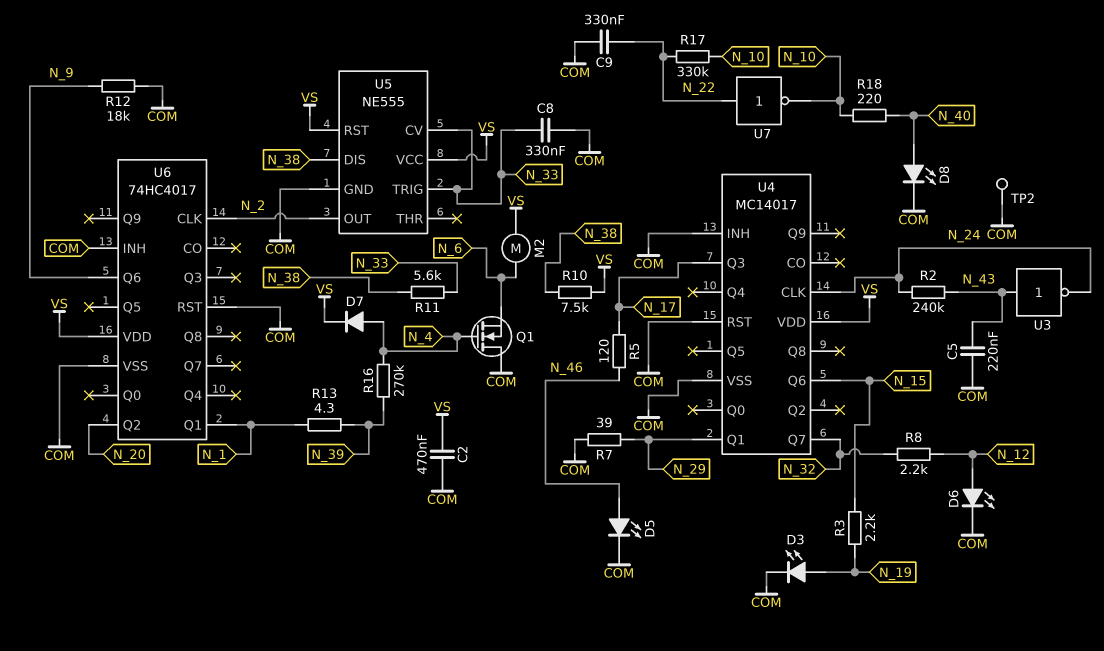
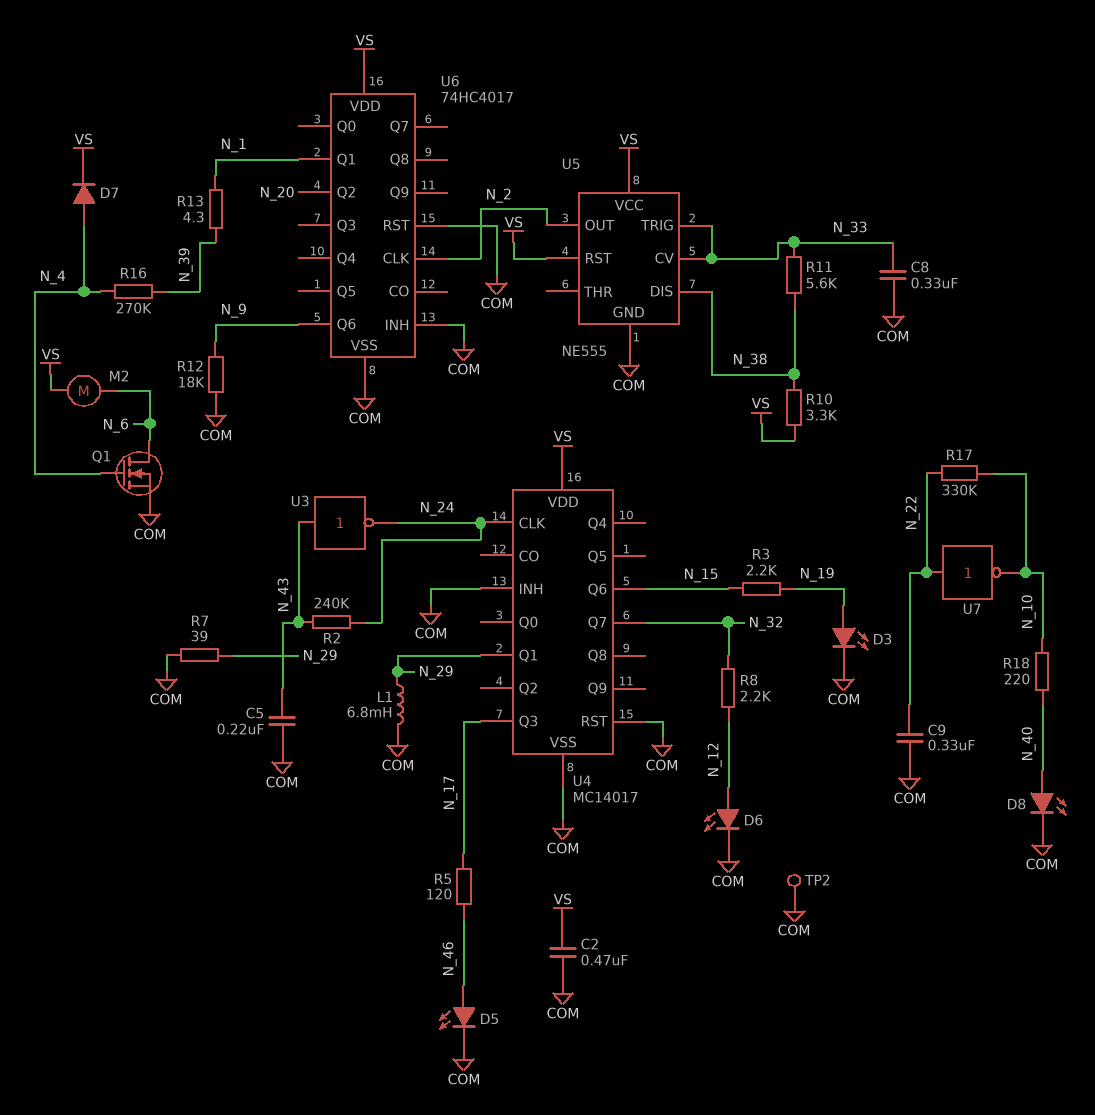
L1: none -> 6.8mH (COM, N_29)
Q1: NMOS (G N_4, D COM, S N_6) -> NMOS (G N_4, D N_6, S COM)
R10: 7.5k (N_38, VS) -> 3.3k (N_38, VS)

